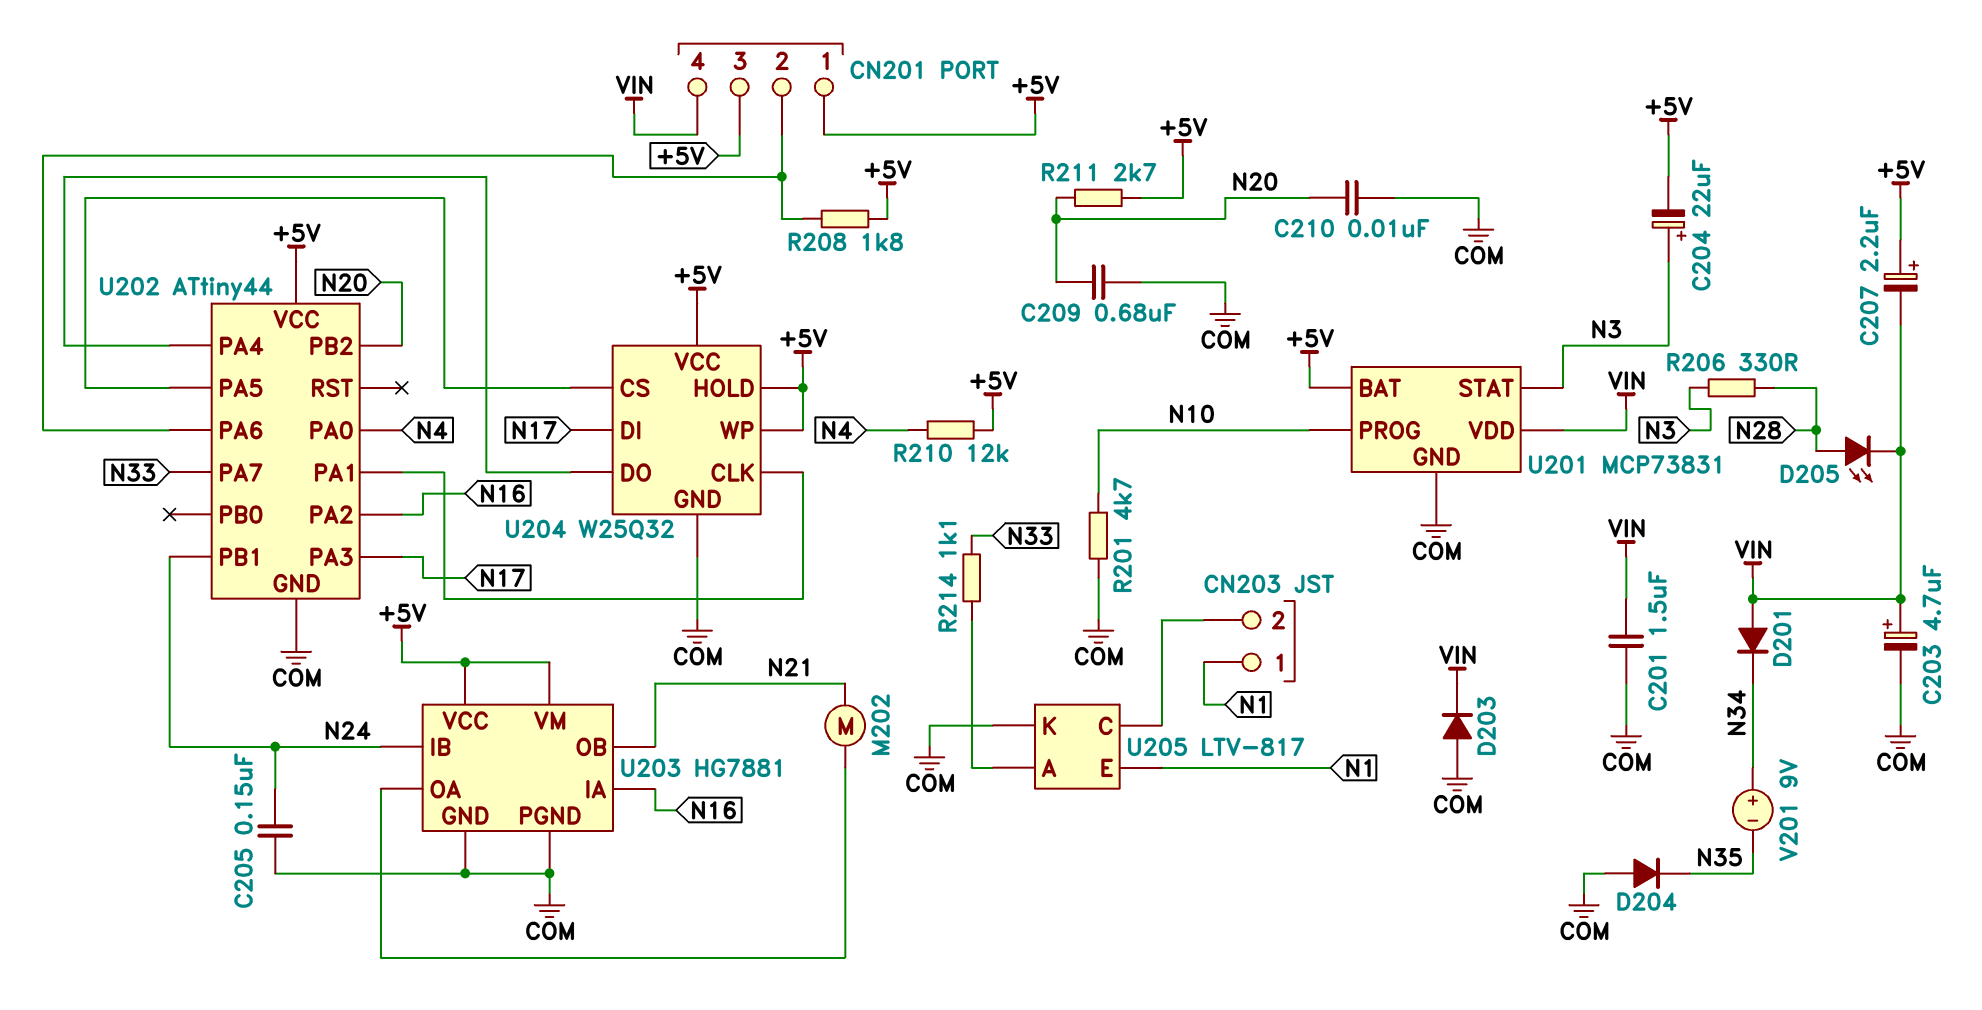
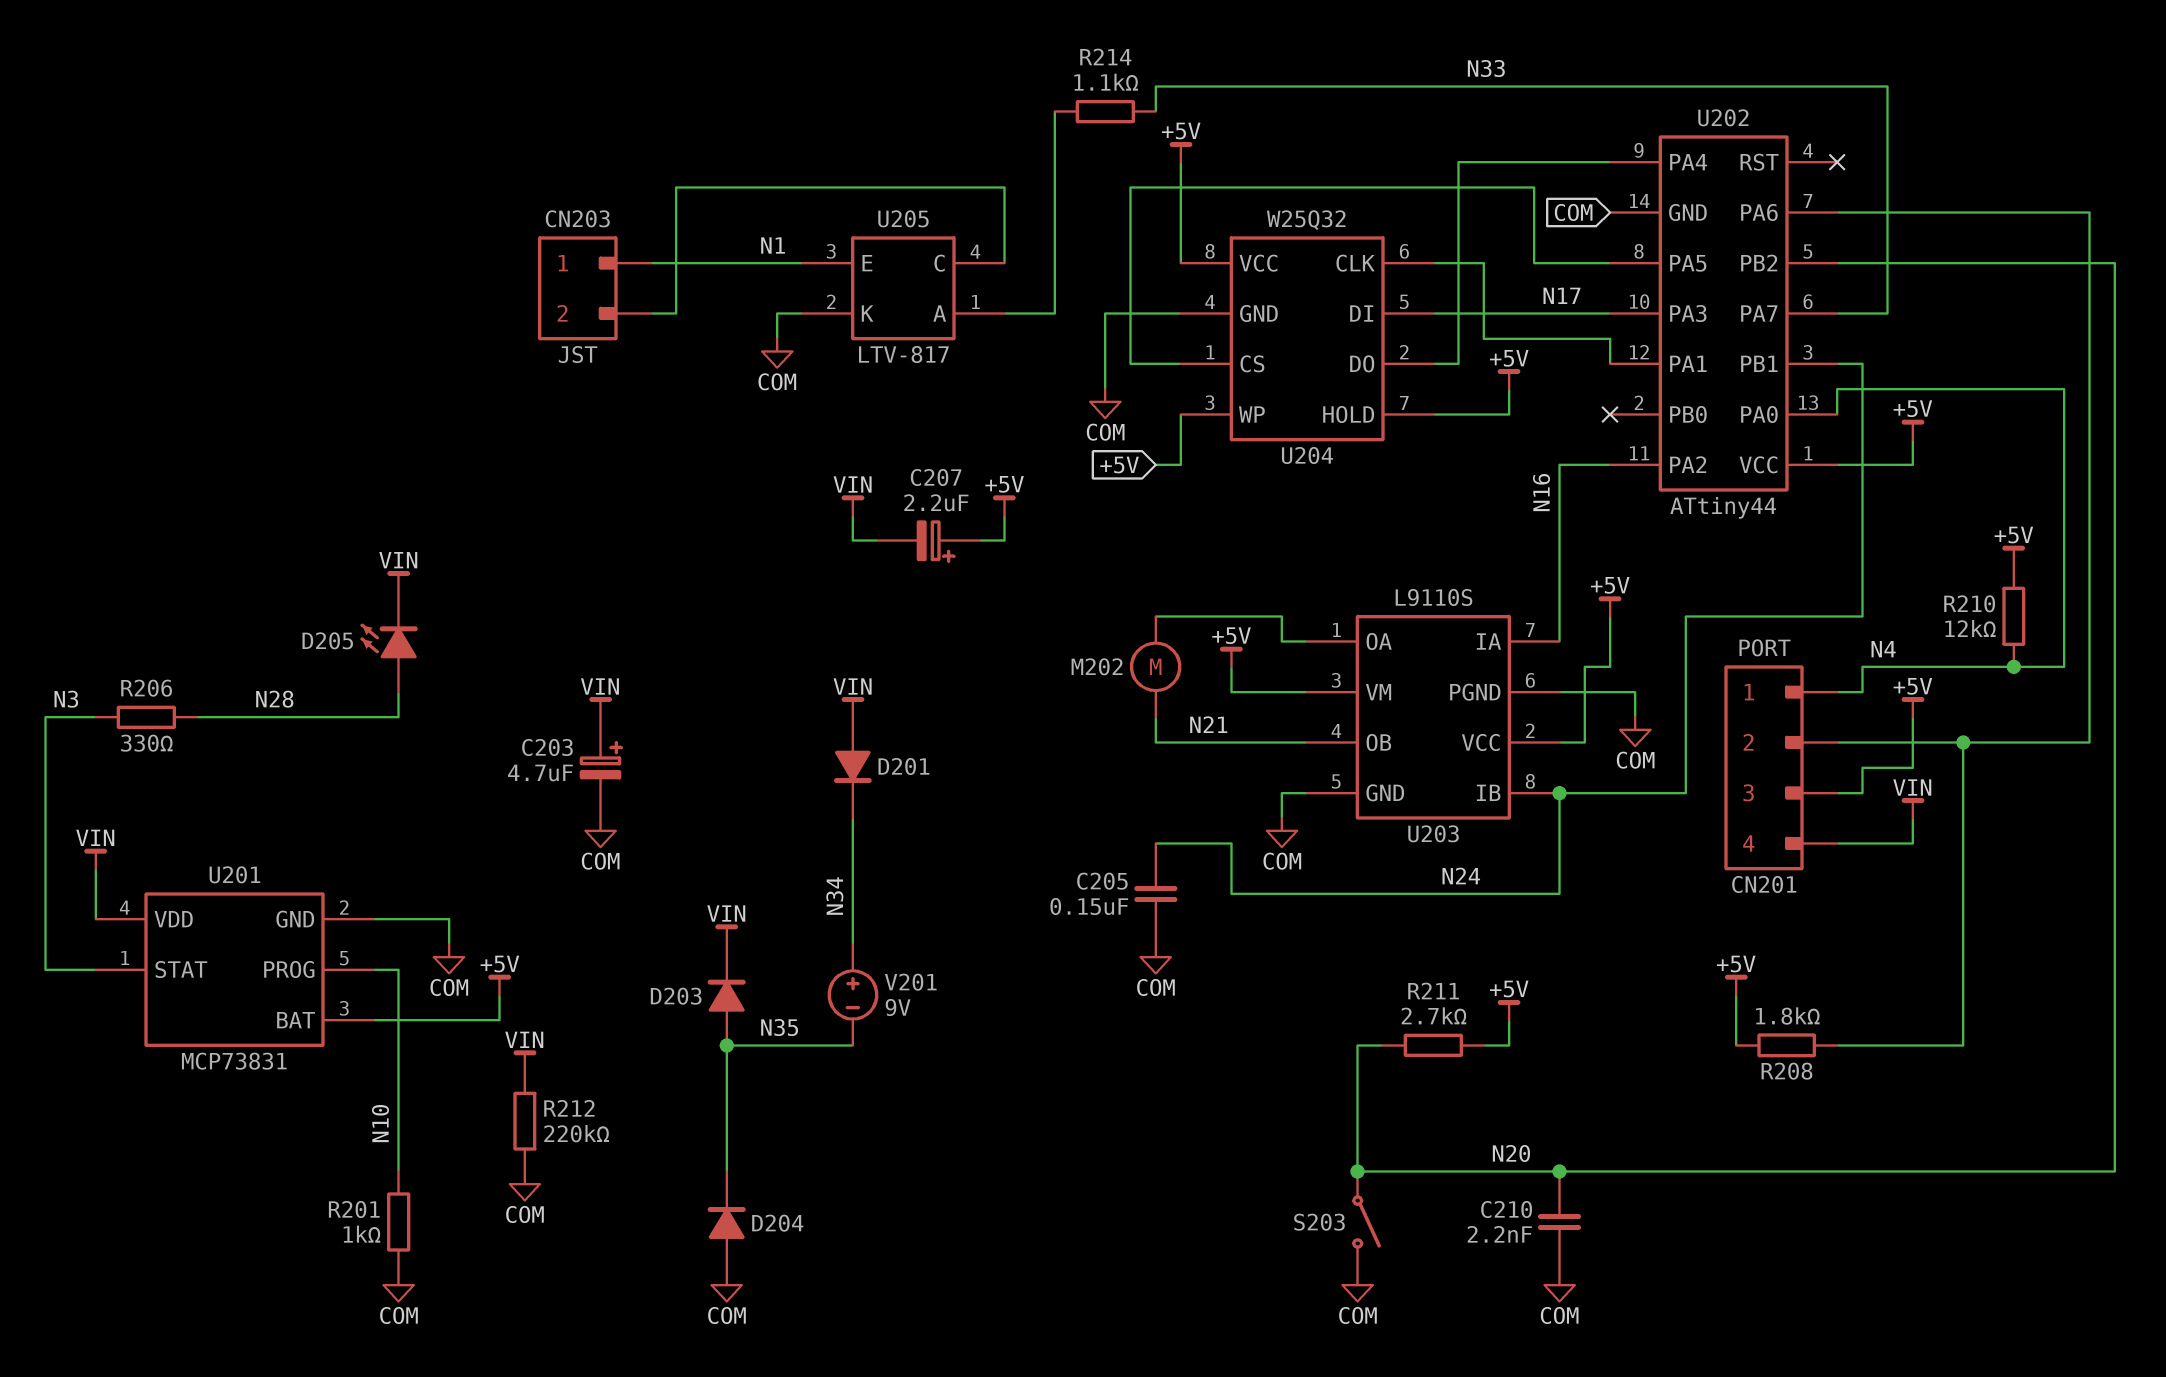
C201: 1.5uF (COM, VIN) -> none
C204: 22uF (plus N3, minus +5V) -> none
C209: 680nF (COM, N20) -> none
C210: 10nF (COM, N20) -> 2.2nF (COM, N20)
CN201 pin 1: +5V -> N4
D203: diode (A COM, K VIN) -> diode (A N35, K VIN)
R201: 4.7k (COM, N10) -> 1k (COM, N10)
R212: none -> 220k (COM, VIN)
S203: none -> switch (COM, N20)
U203: HG7881 -> L9110S

